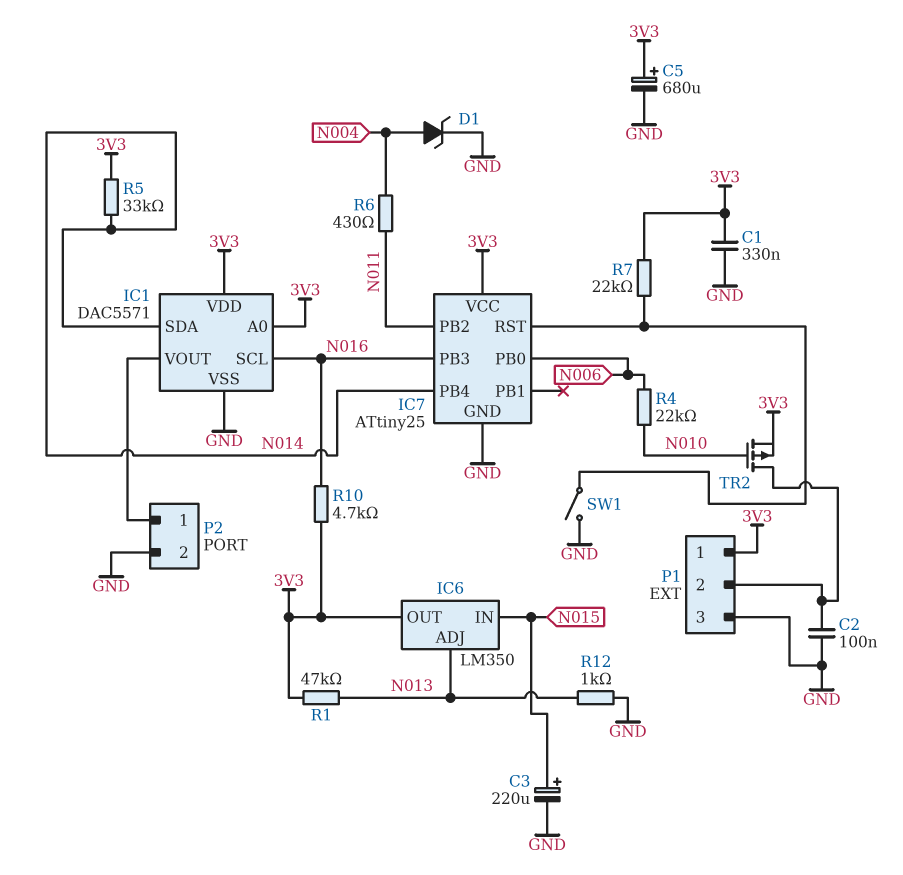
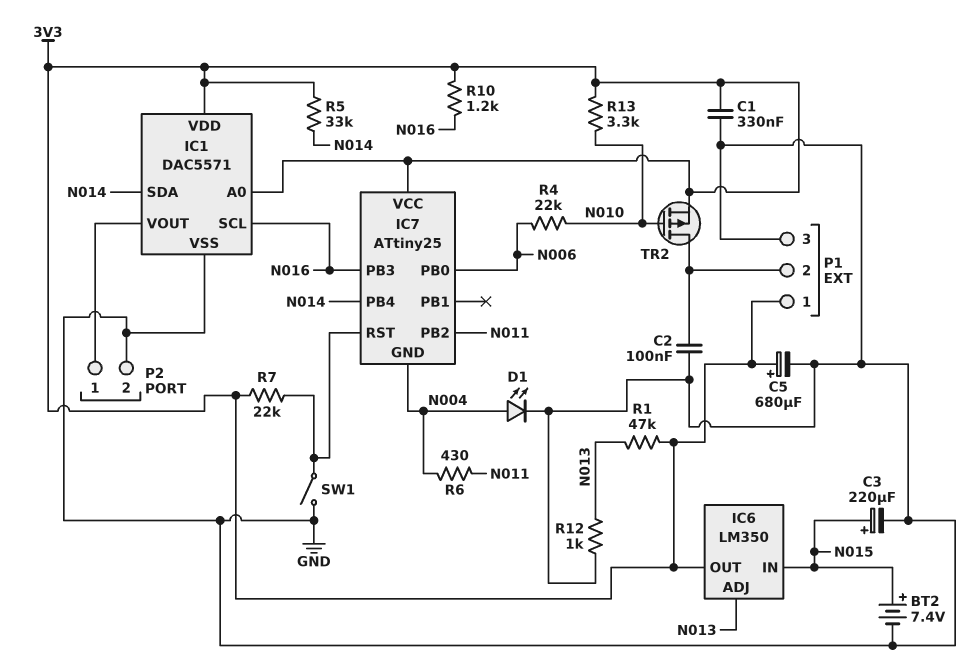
BT2: none -> 7.4V (plus N015, minus GND)
D1: zener (A N004, K GND) -> LED (A N004, K GND)
IC7 pin GND: GND -> N004
R10: 4.7k (3V3, N016) -> 1.2k (3V3, N016)
R13: none -> 3.3k (3V3, N010)

